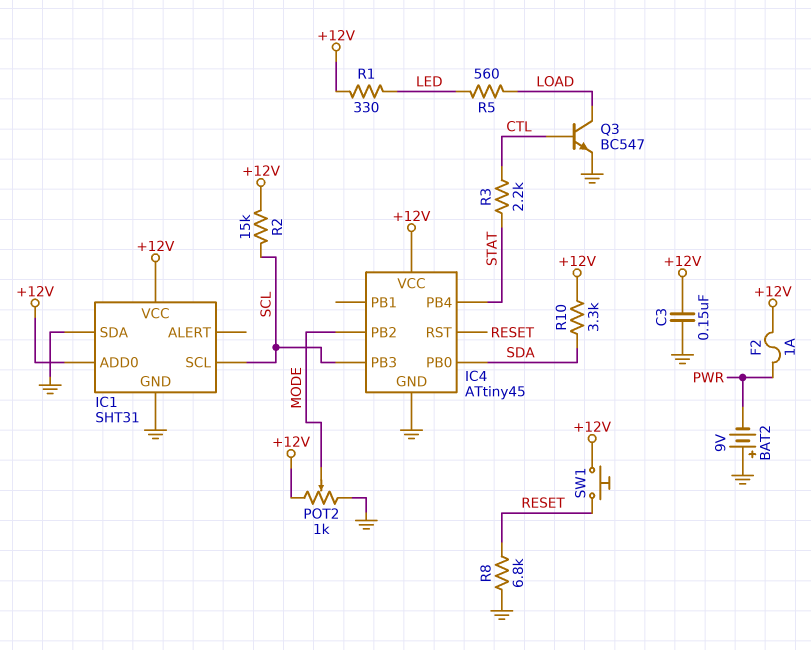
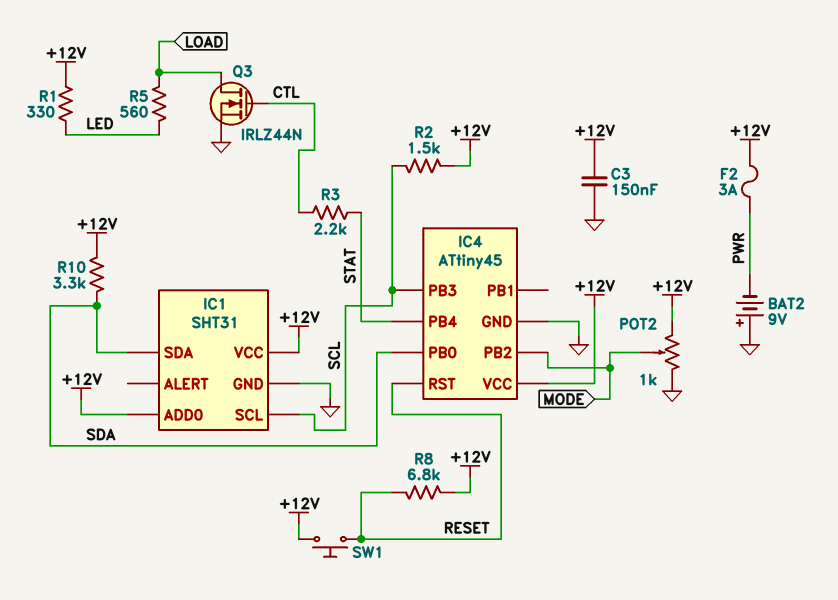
F2: 1A (+12V, PWR) -> 3A (+12V, PWR)
IC1 pin SDA: GND -> SDA
Q3: NPN BC547 (B CTL, C LOAD, E GND) -> NMOS IRLZ44N (G CTL, D LOAD, S GND)
R2: 15k (+12V, SCL) -> 1.5k (+12V, SCL)
R8: 6.8k (GND, RESET) -> 6.8k (+12V, RESET)

